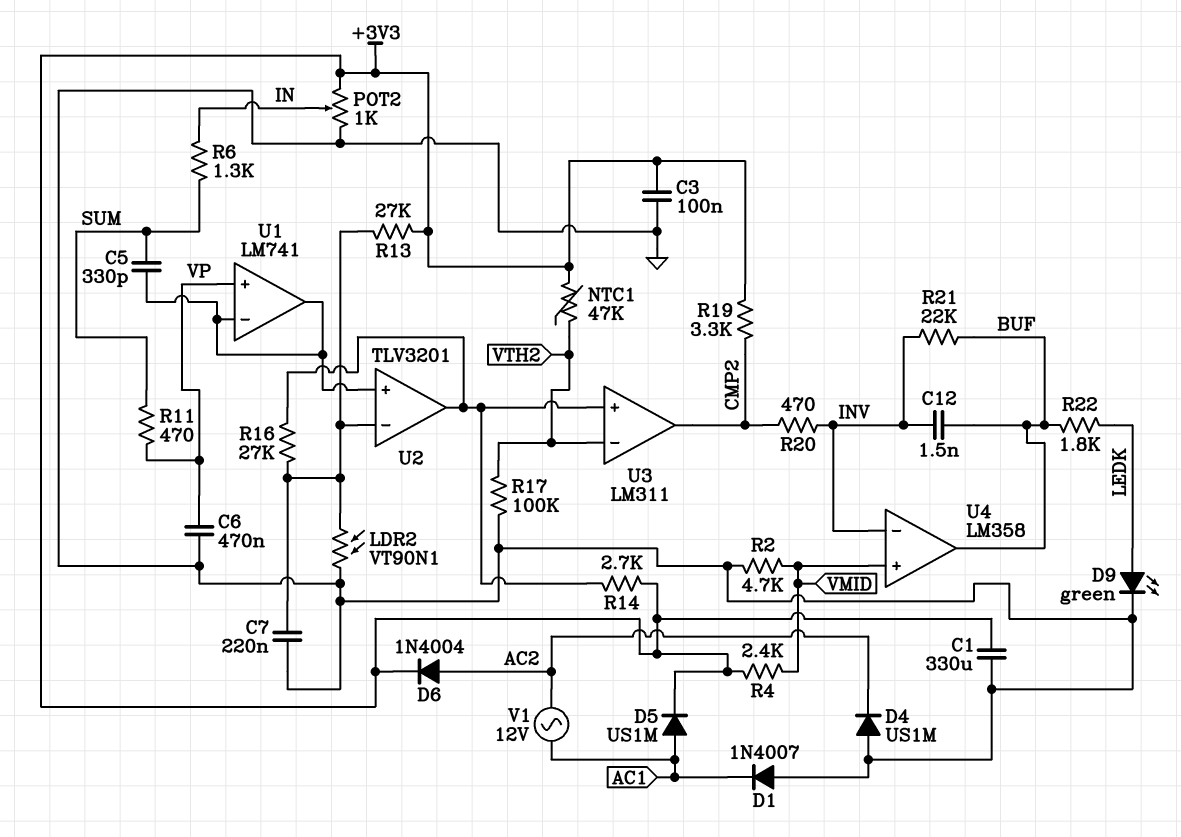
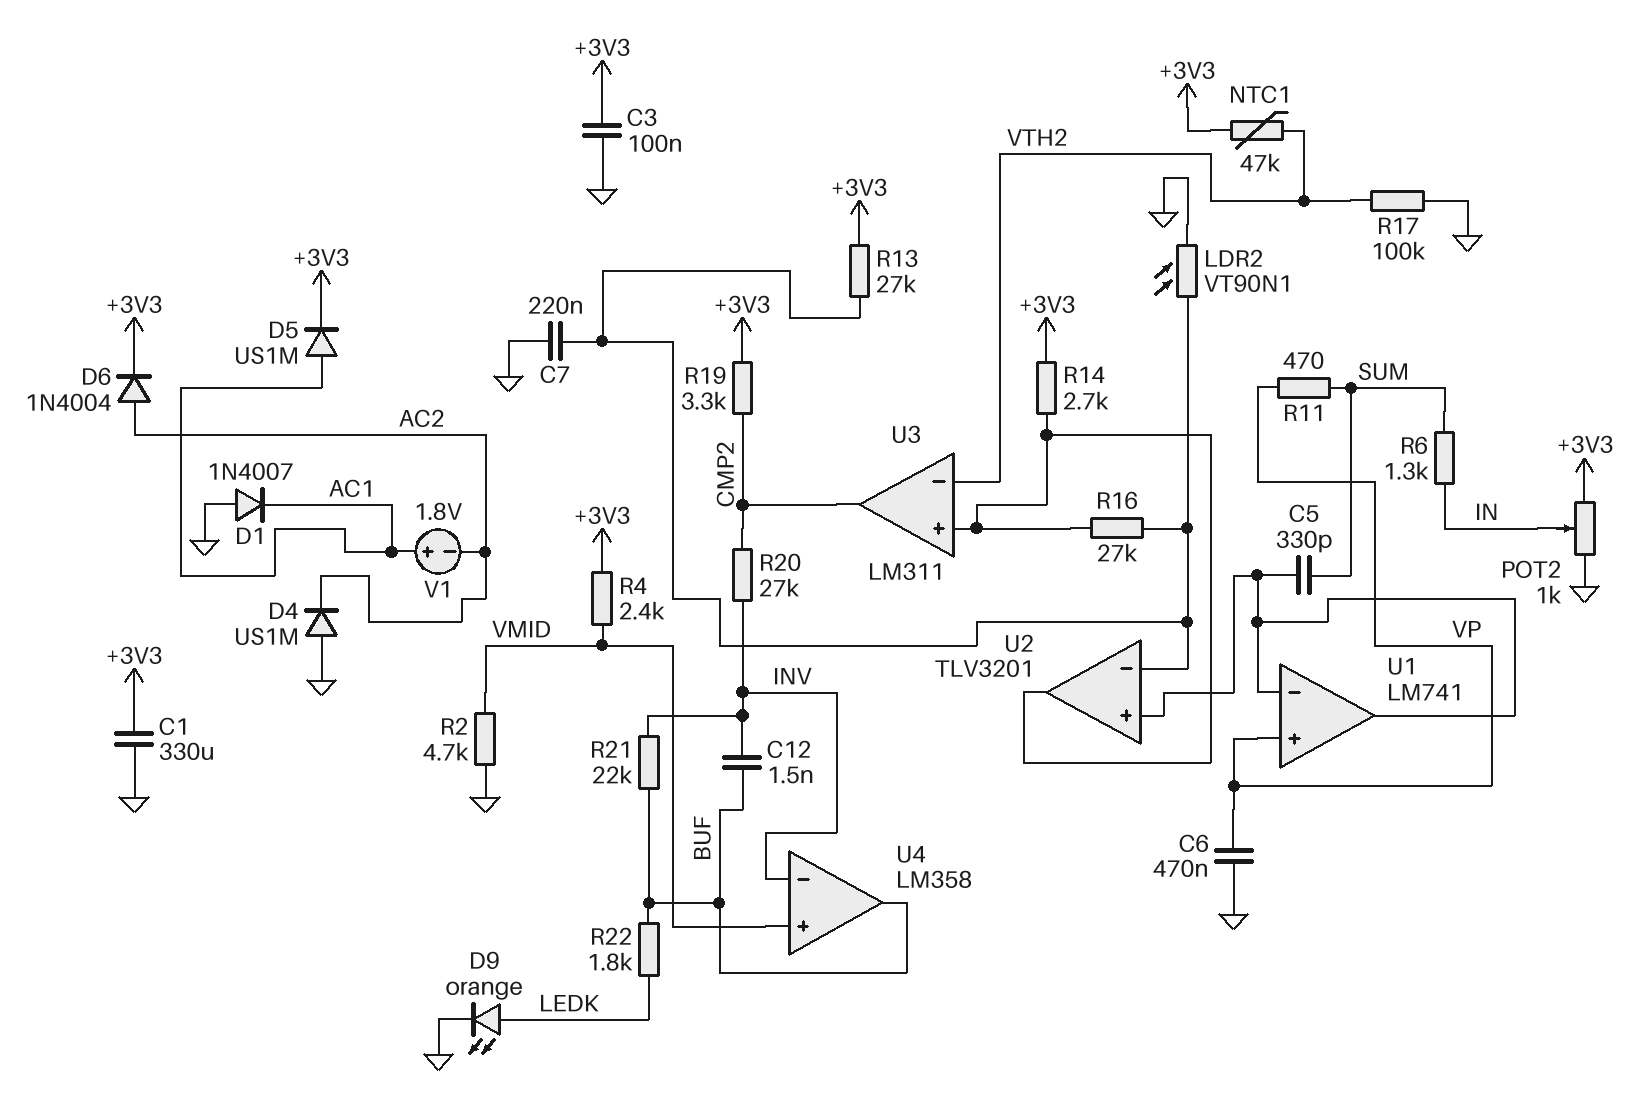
D9: LED green (A LEDK, K GND) -> LED orange (A LEDK, K GND)
R20: 470 (CMP2, INV) -> 27k (CMP2, INV)
V1: AC 12V (AC1, AC2) -> 1.8V (plus AC1, minus AC2)

